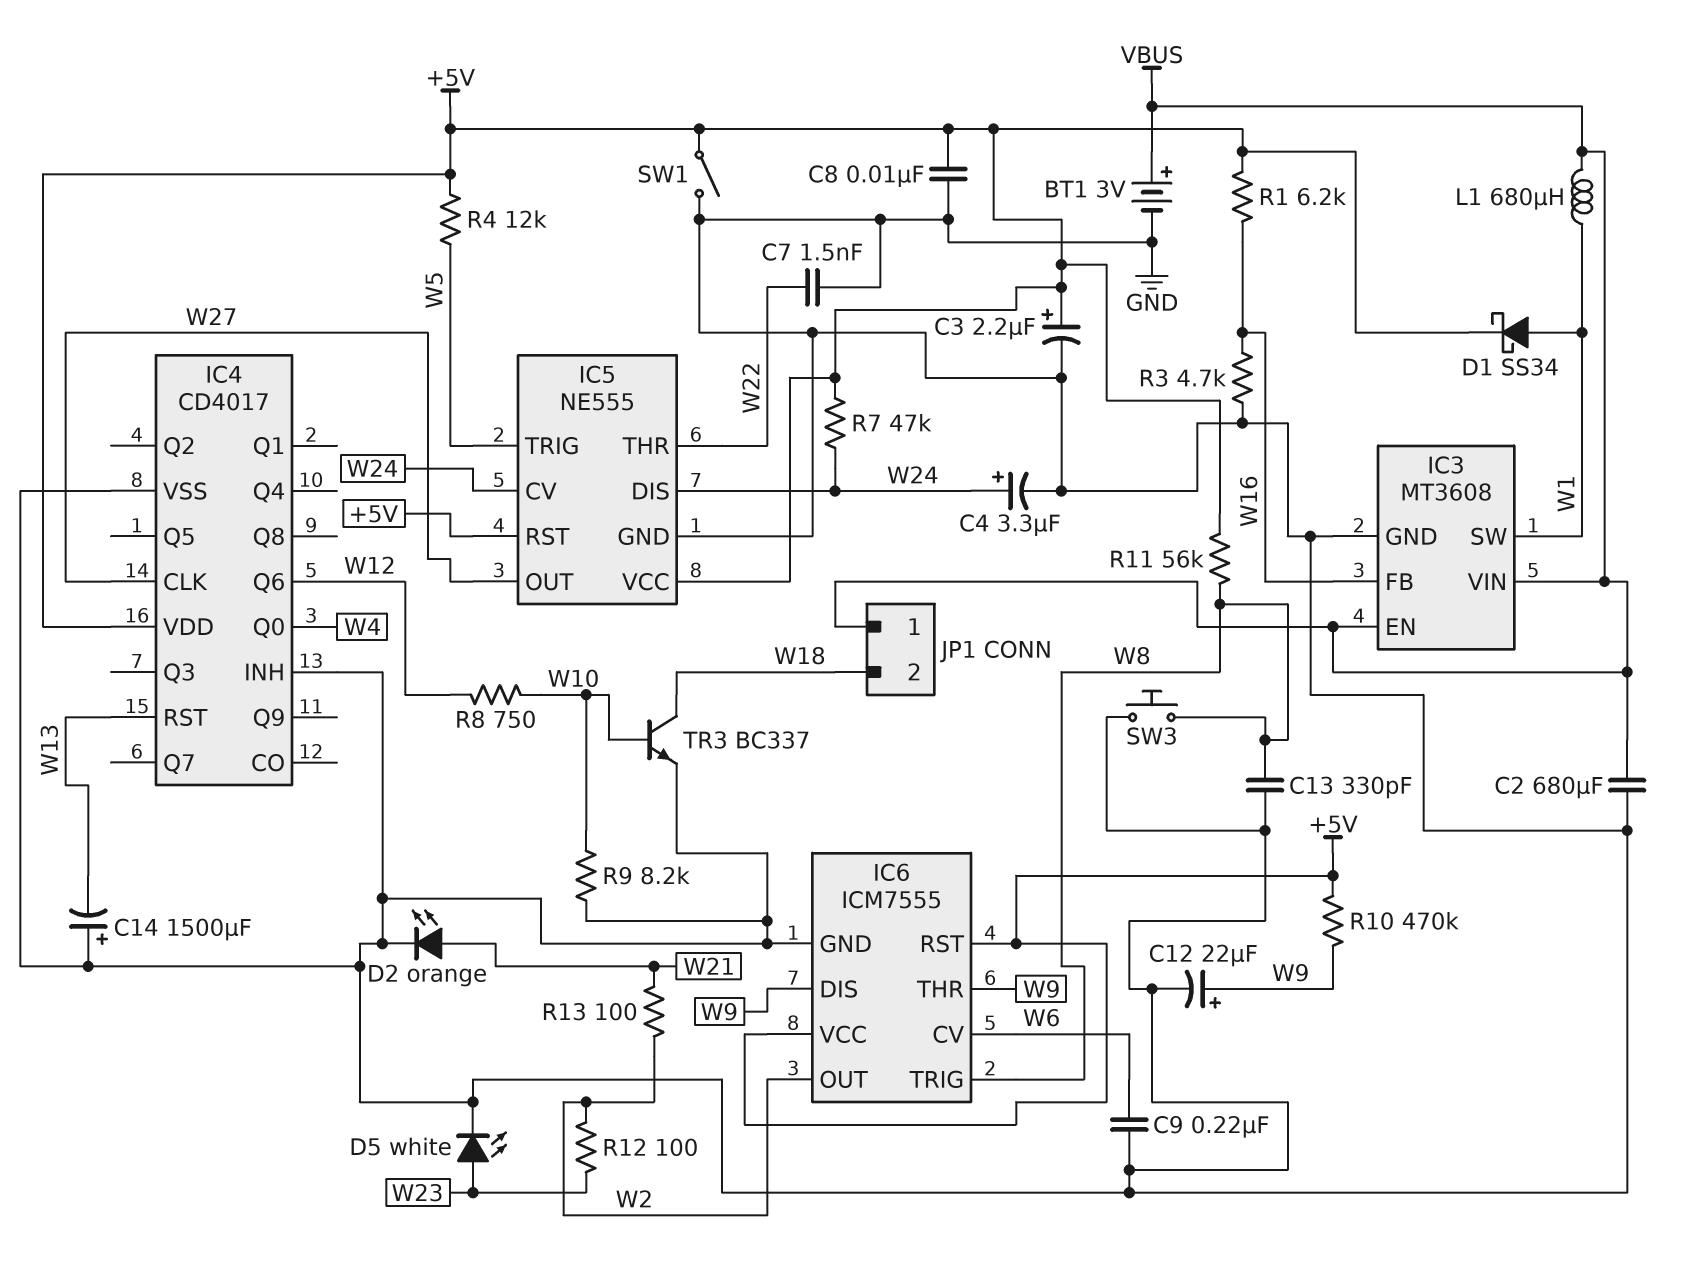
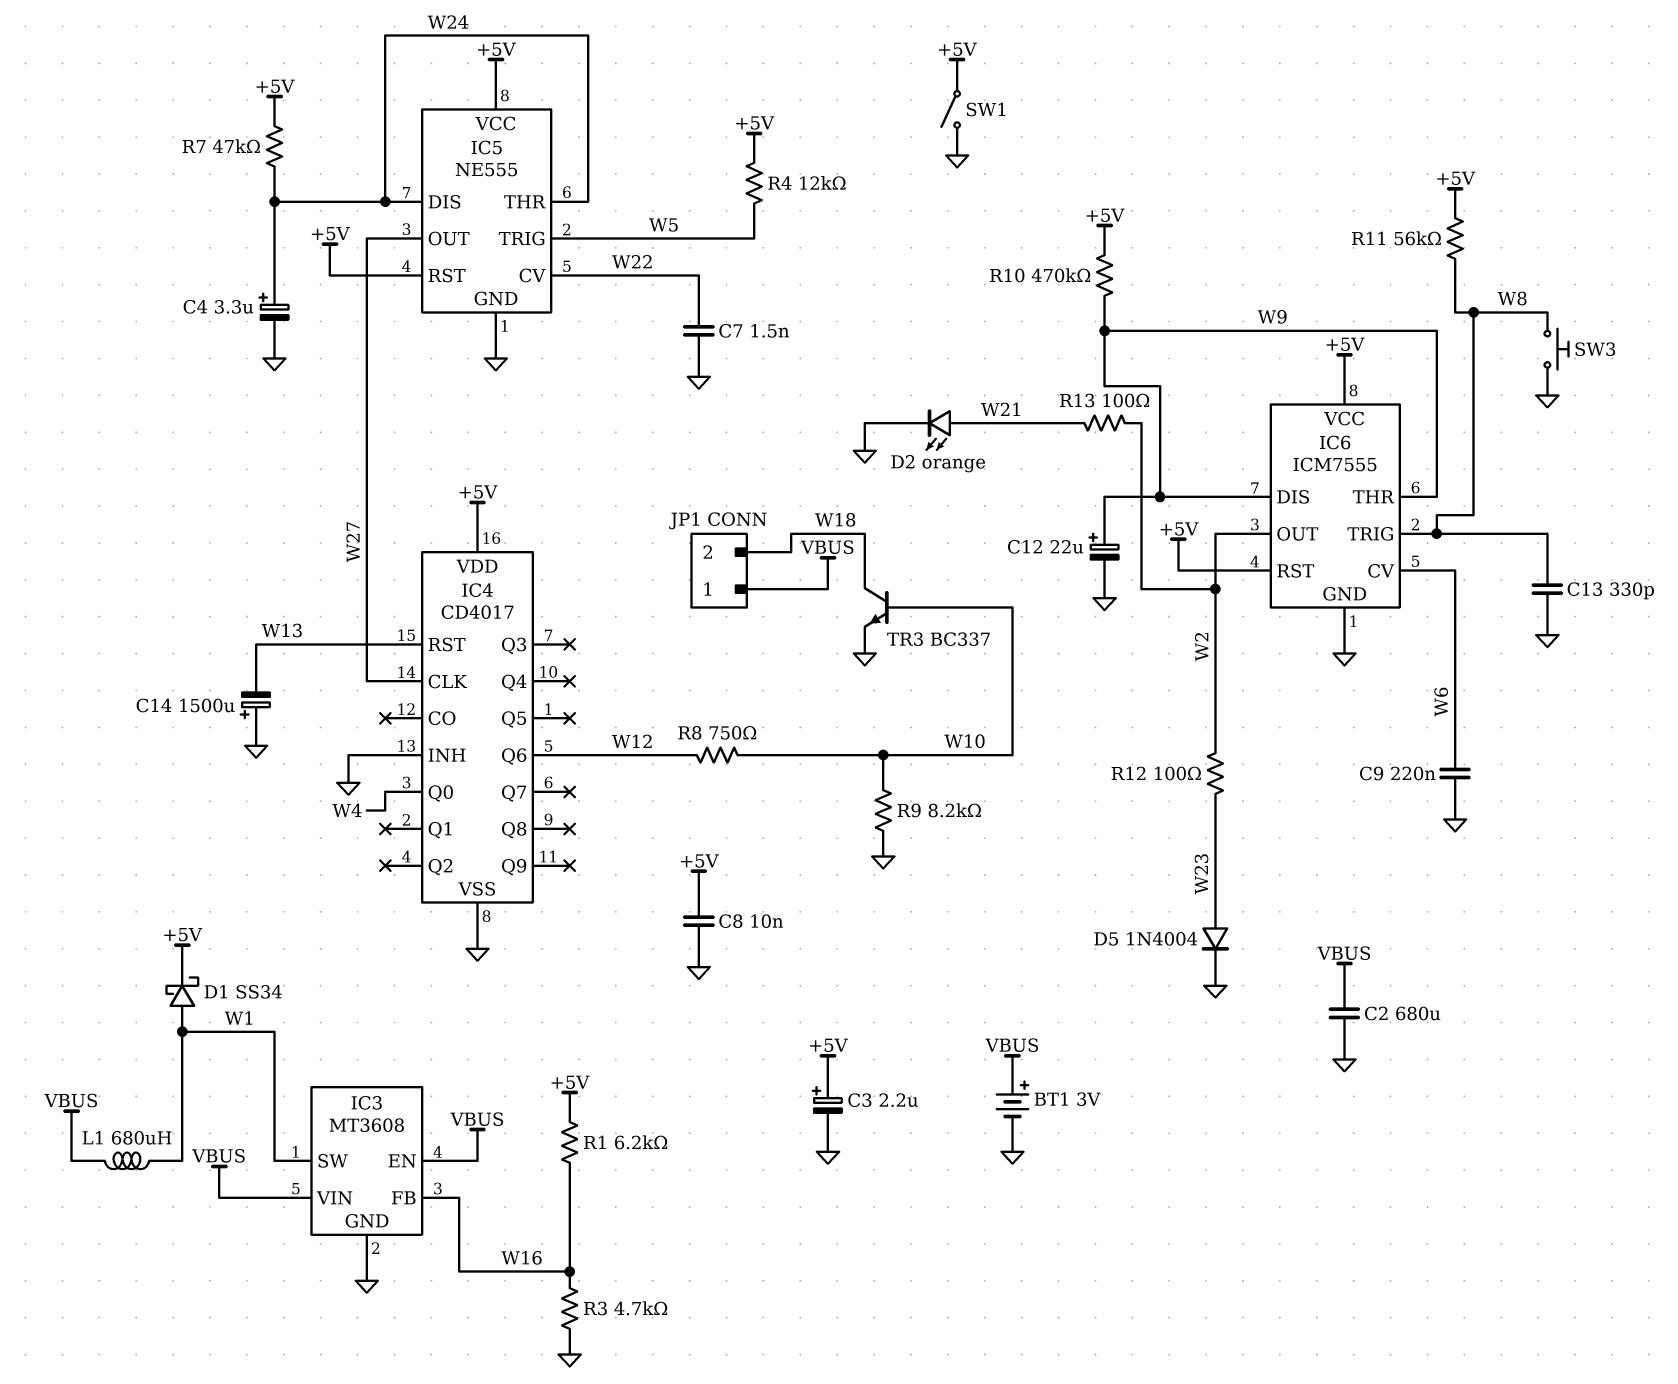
D5: LED white (A W23, K GND) -> diode 1N4004 (A W23, K GND)
IC5 pin CV: W24 -> W22
IC5 pin THR: W22 -> W24

